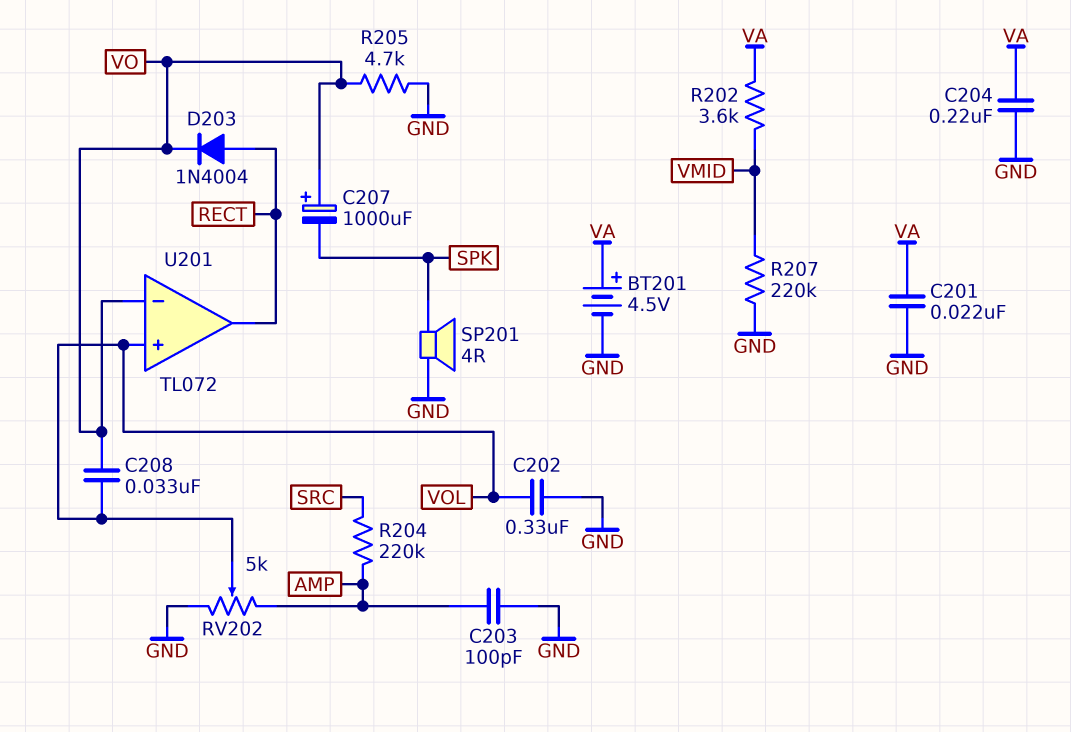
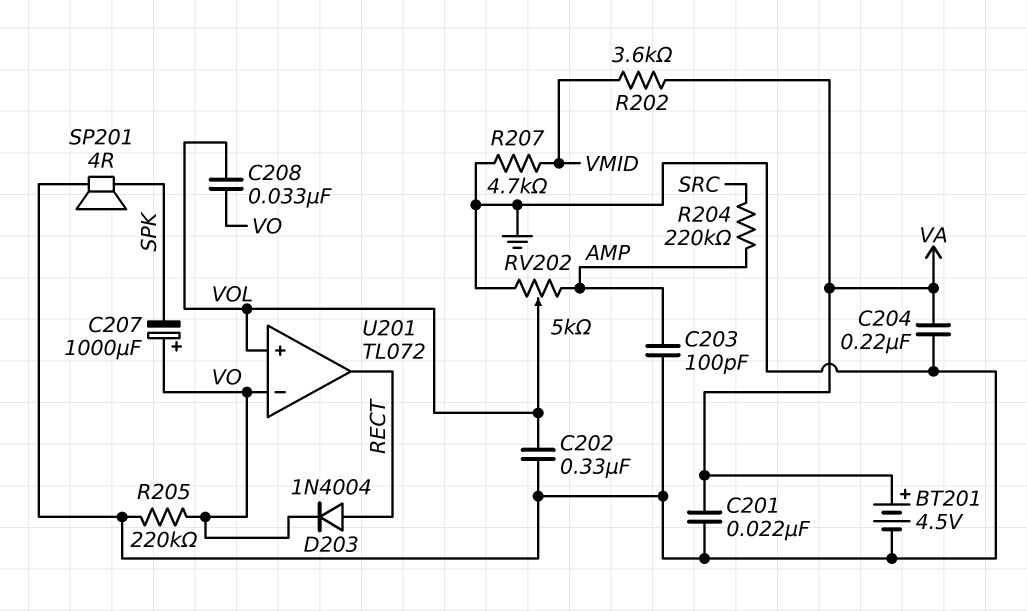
R205: 4.7k (GND, VO) -> 220k (GND, VO)
R207: 220k (GND, VMID) -> 4.7k (GND, VMID)

